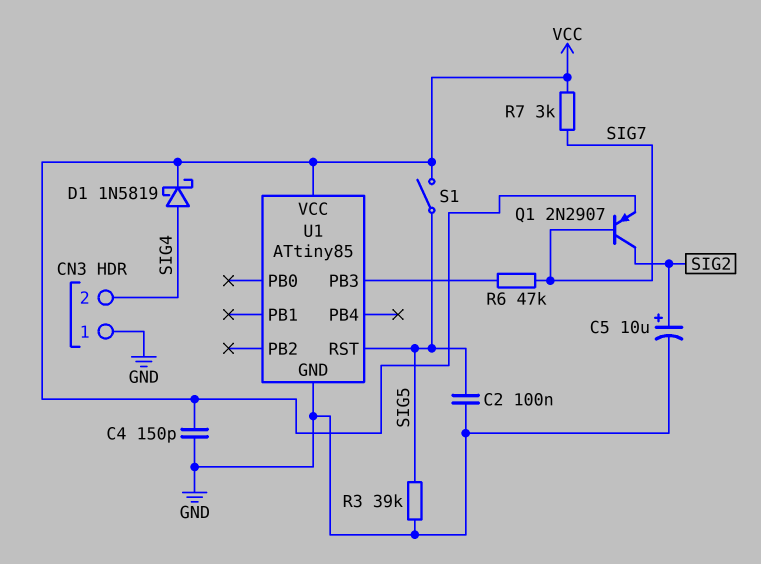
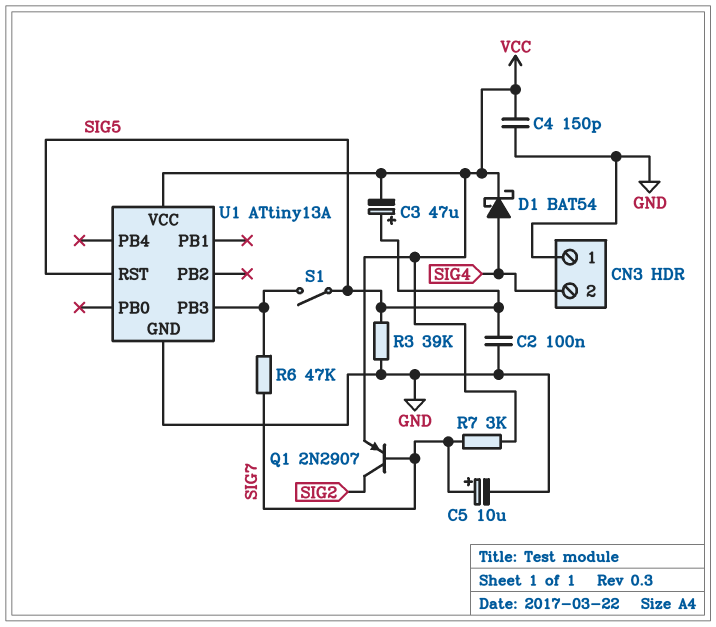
C3: none -> 47uF (plus SIG5, minus VCC)
C5: 10uF (plus SIG2, minus GND) -> 10uF (plus SIG7, minus GND)
D1: schottky 1N5819 (A SIG4, K VCC) -> schottky BAT54 (A SIG4, K VCC)
S1: switch (SIG5, VCC) -> switch (SIG5, U1/PB3)
U1: ATtiny85 -> ATtiny13A

